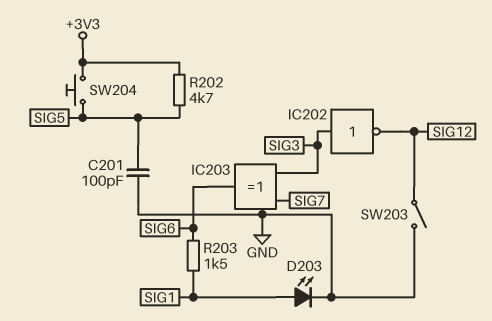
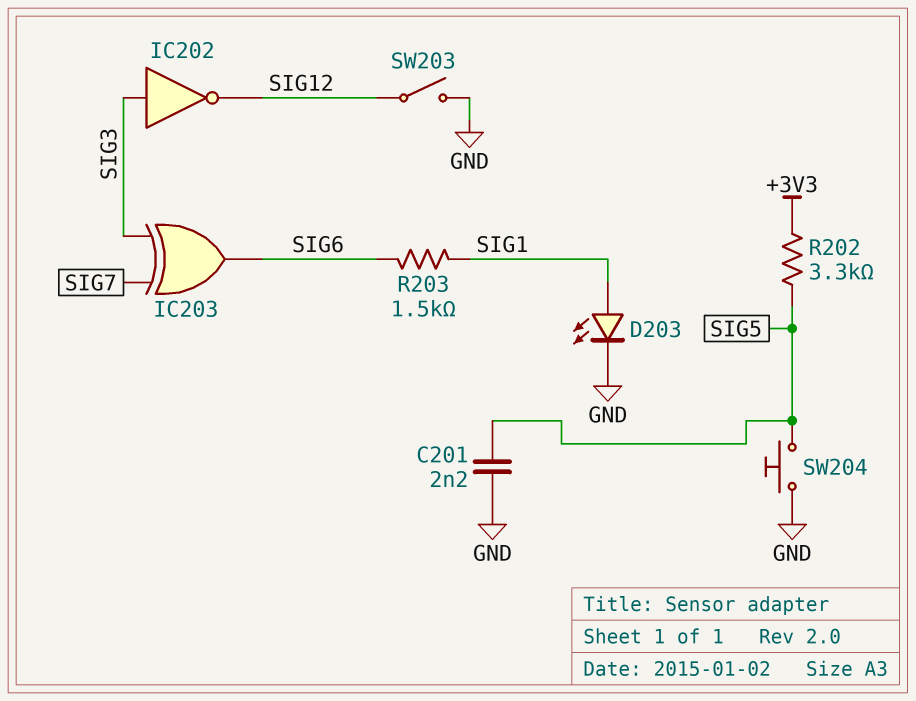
C201: 100pF (GND, SIG5) -> 2.2nF (GND, SIG5)
R202: 4.7k (+3V3, SIG5) -> 3.3k (+3V3, SIG5)
SW204: button (+3V3, SIG5) -> button (GND, SIG5)

